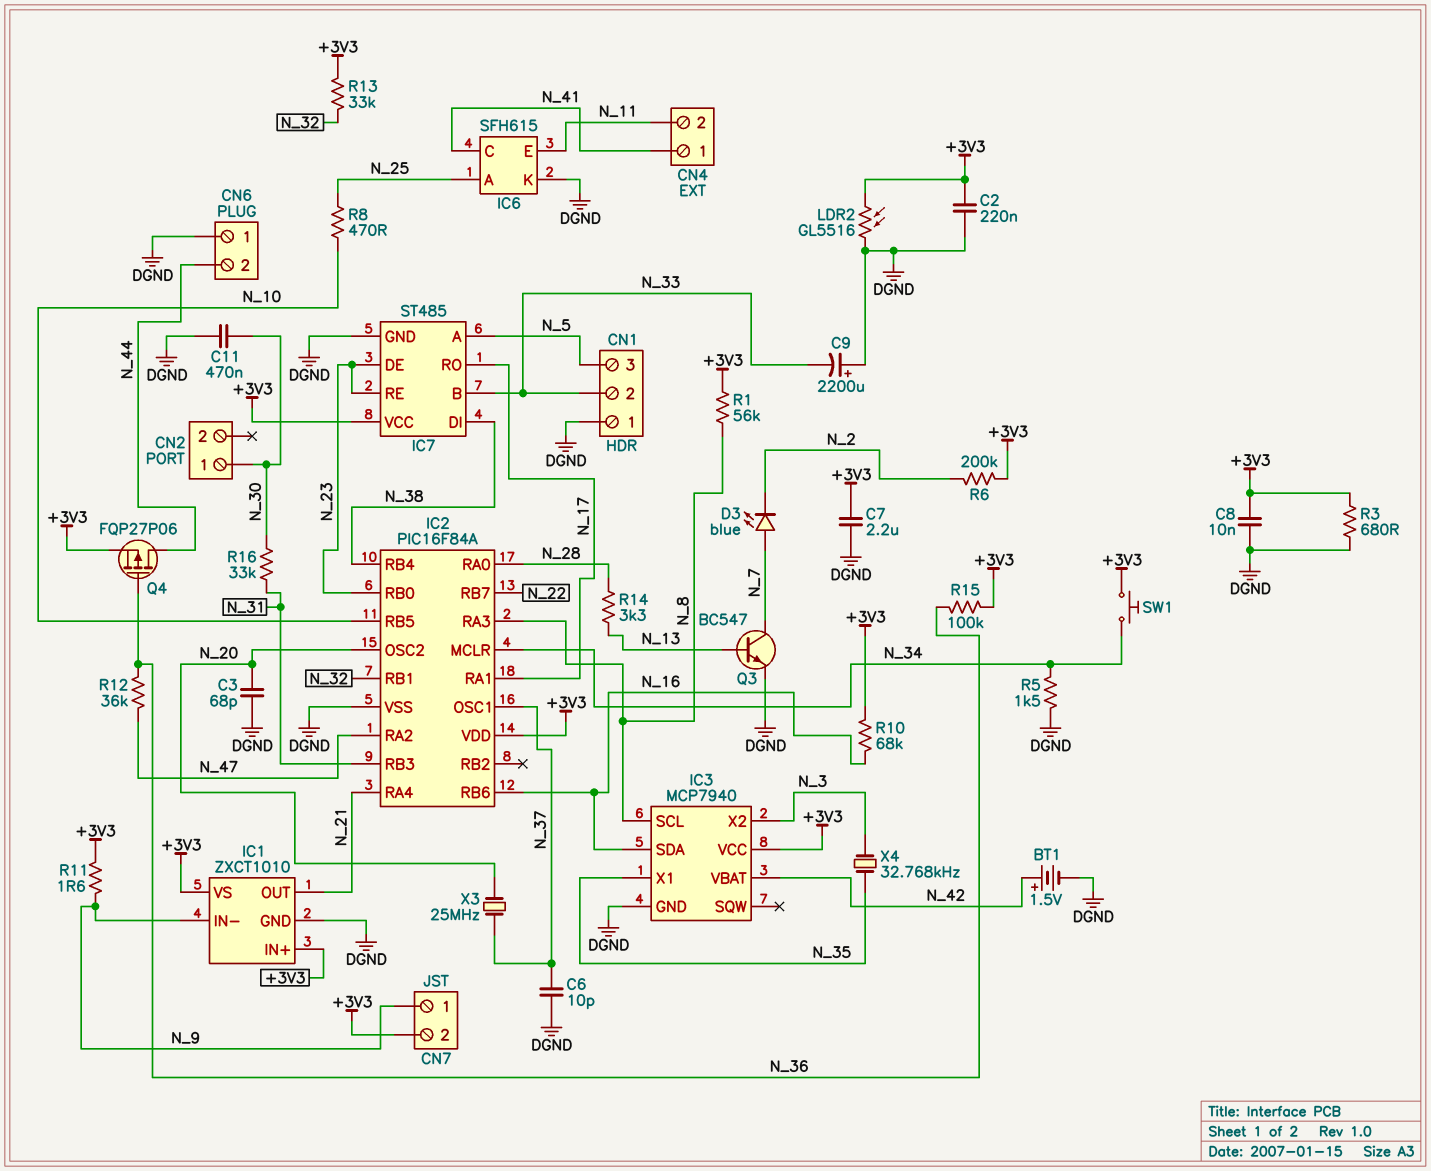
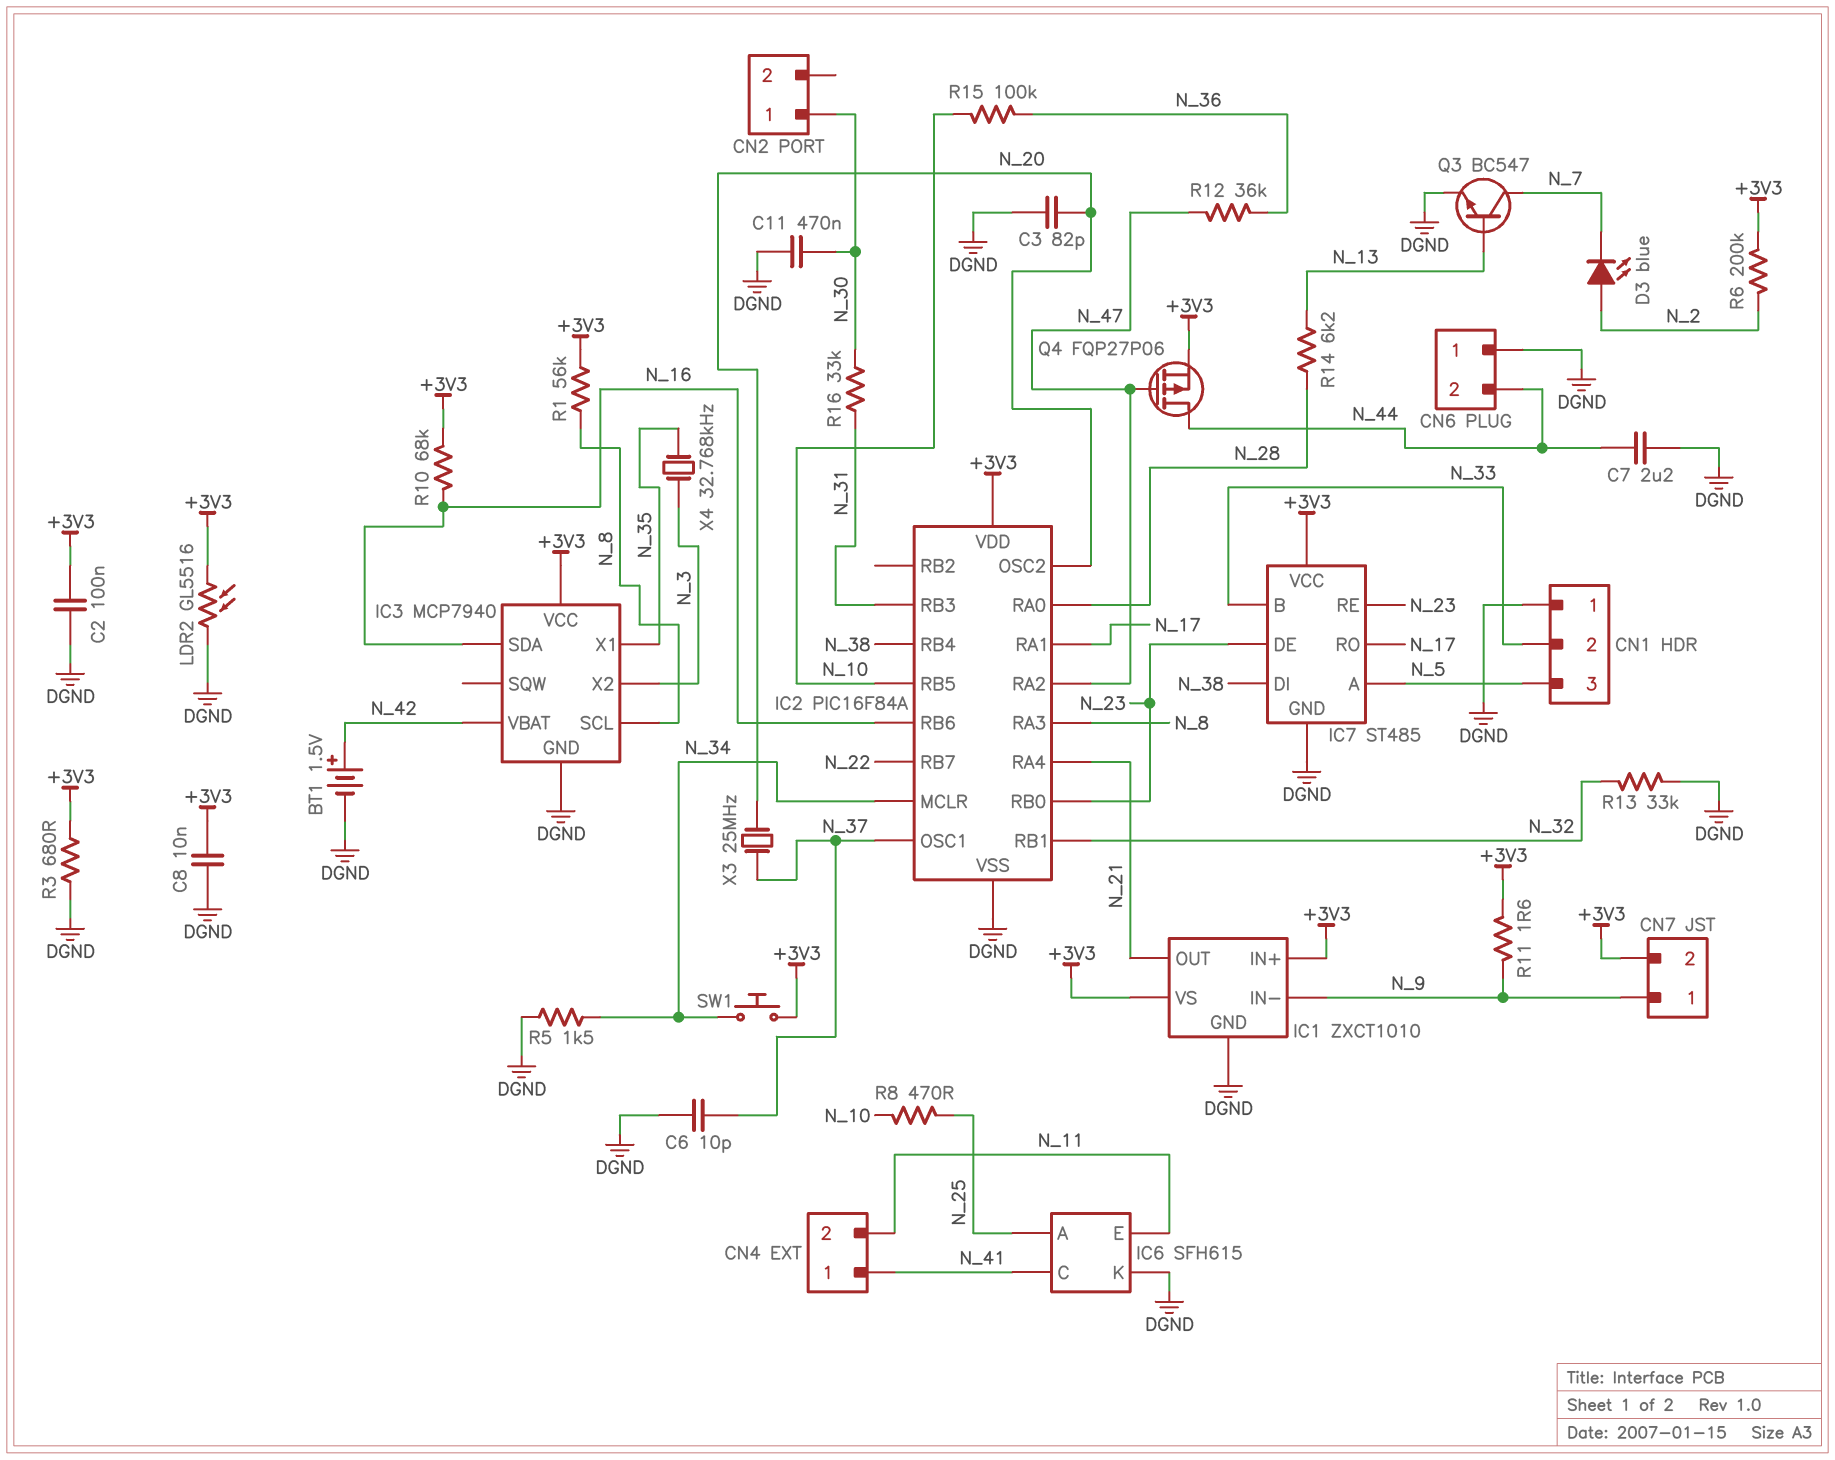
C2: 220nF (+3V3, DGND) -> 100nF (+3V3, DGND)
C3: 68pF (DGND, N_20) -> 82pF (DGND, N_20)
C7: 2.2uF (+3V3, DGND) -> 2.2uF (DGND, N_44)
C9: 2200uF (plus DGND, minus N_33) -> none
D3: LED blue (A N_7, K N_2) -> LED blue (A N_2, K N_7)
Q4: PMOS FQP27P06 (G N_36, D N_44, S +3V3) -> PMOS FQP27P06 (G N_47, D N_44, S +3V3)
R13: 33k (+3V3, N_32) -> 33k (DGND, N_32)
R14: 3.3k (N_13, N_28) -> 6.2k (N_13, N_28)
R15: 100k (+3V3, N_36) -> 100k (N_10, N_36)

